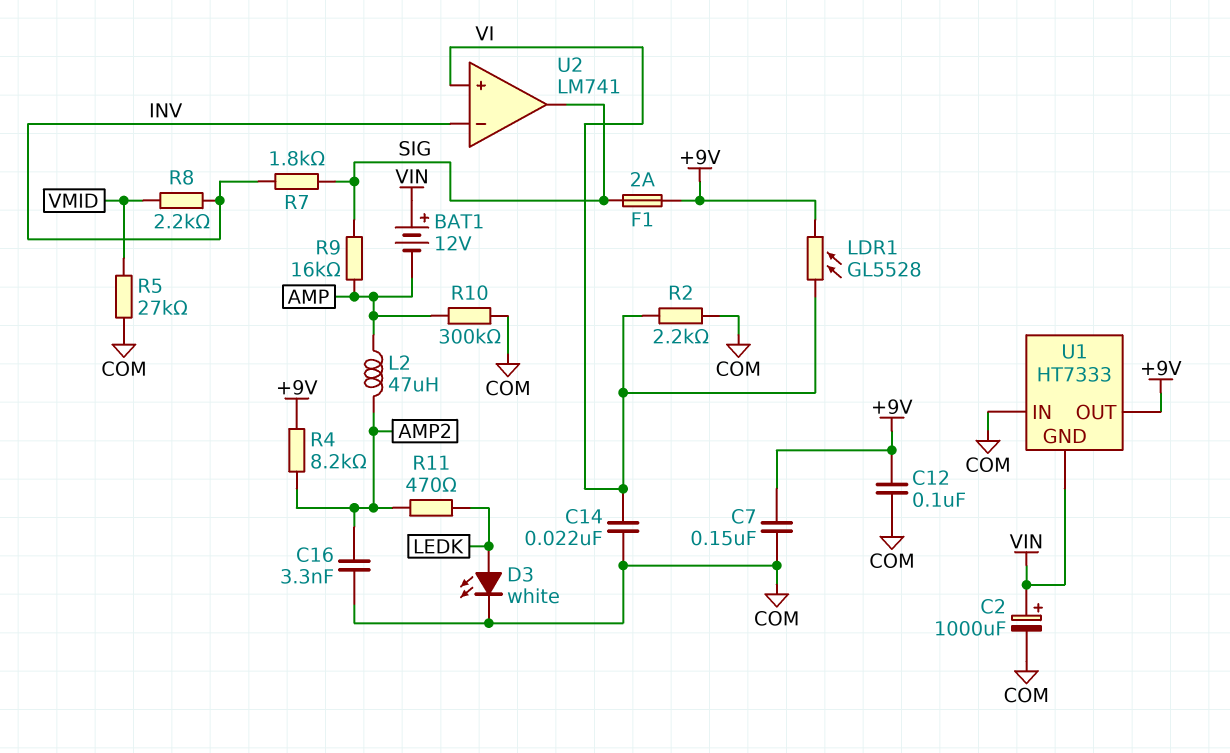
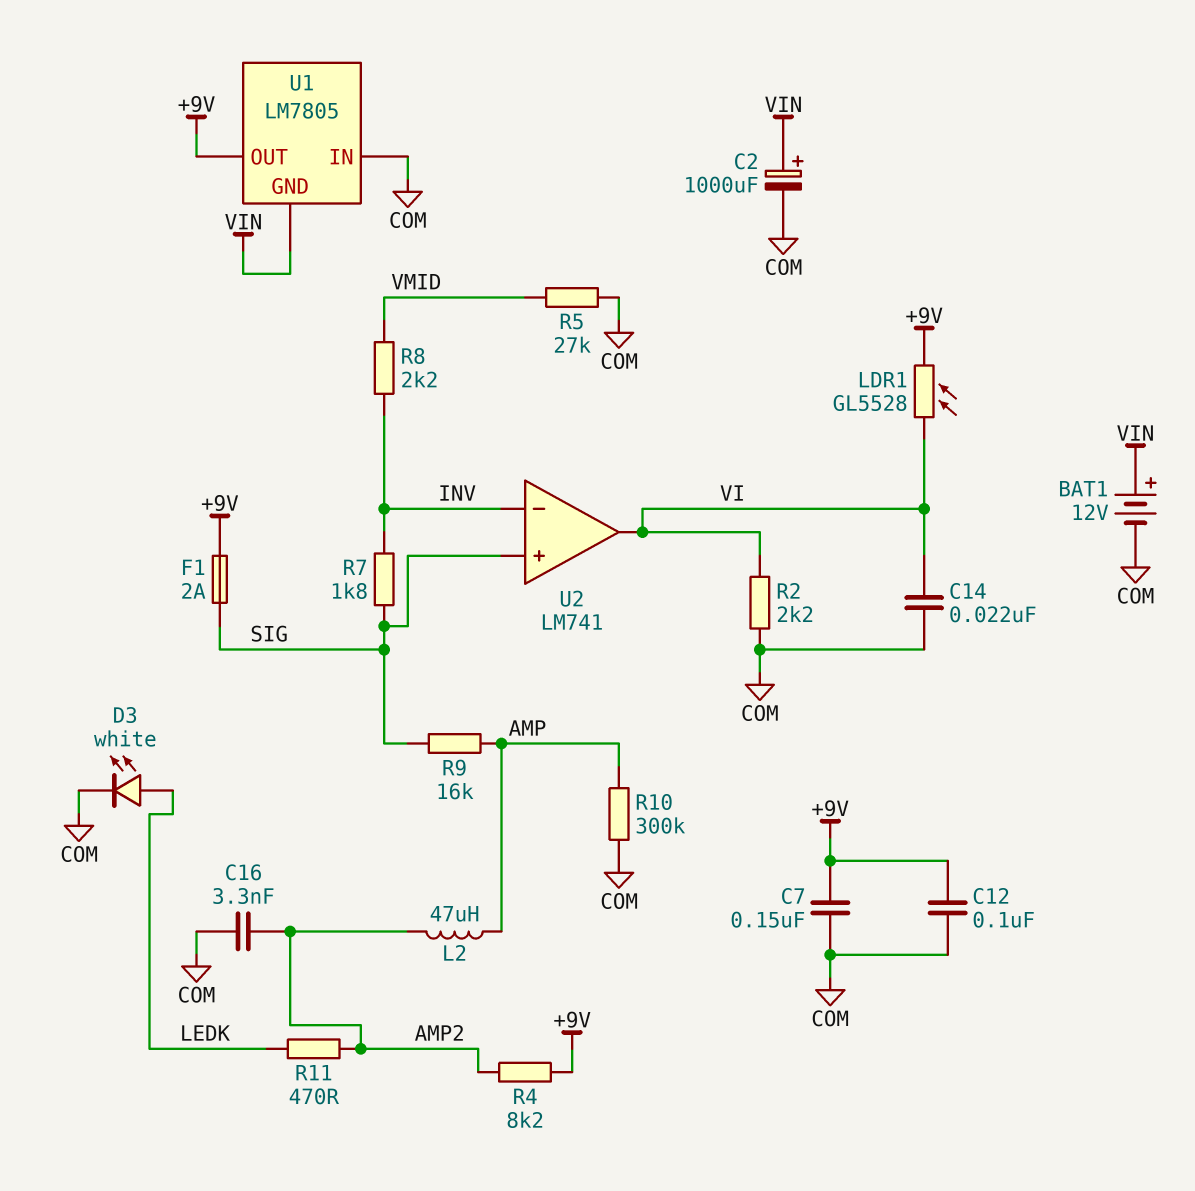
BAT1: 12V (plus VIN, minus AMP) -> 12V (plus VIN, minus COM)
U1: HT7333 -> LM7805
U2 pin in+: VI -> SIG
U2 pin out: SIG -> VI

